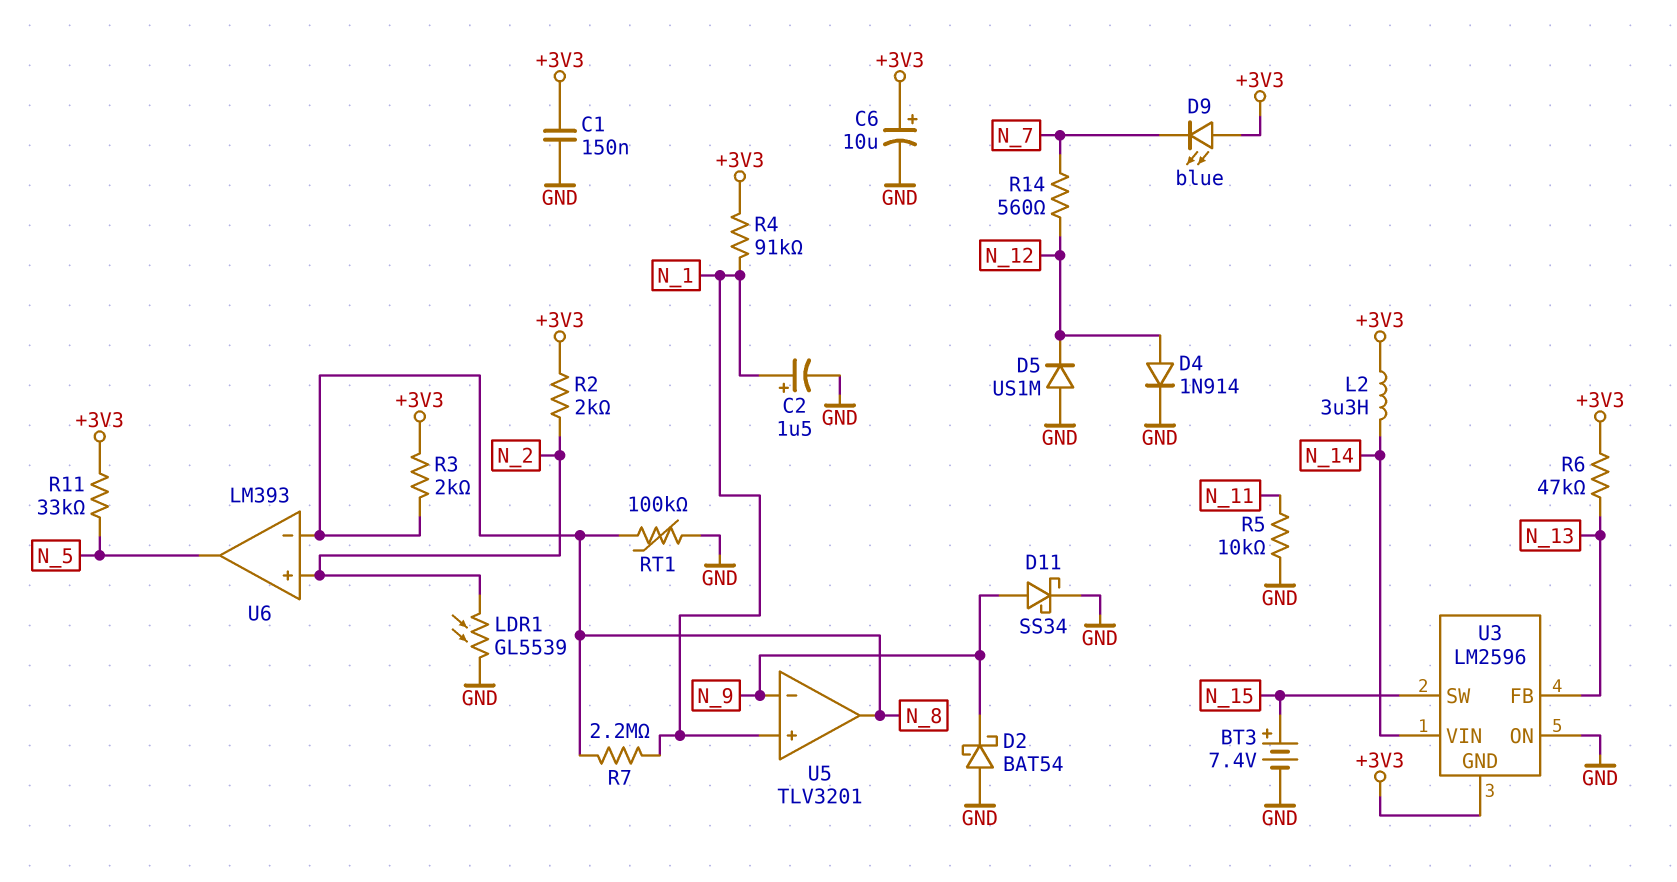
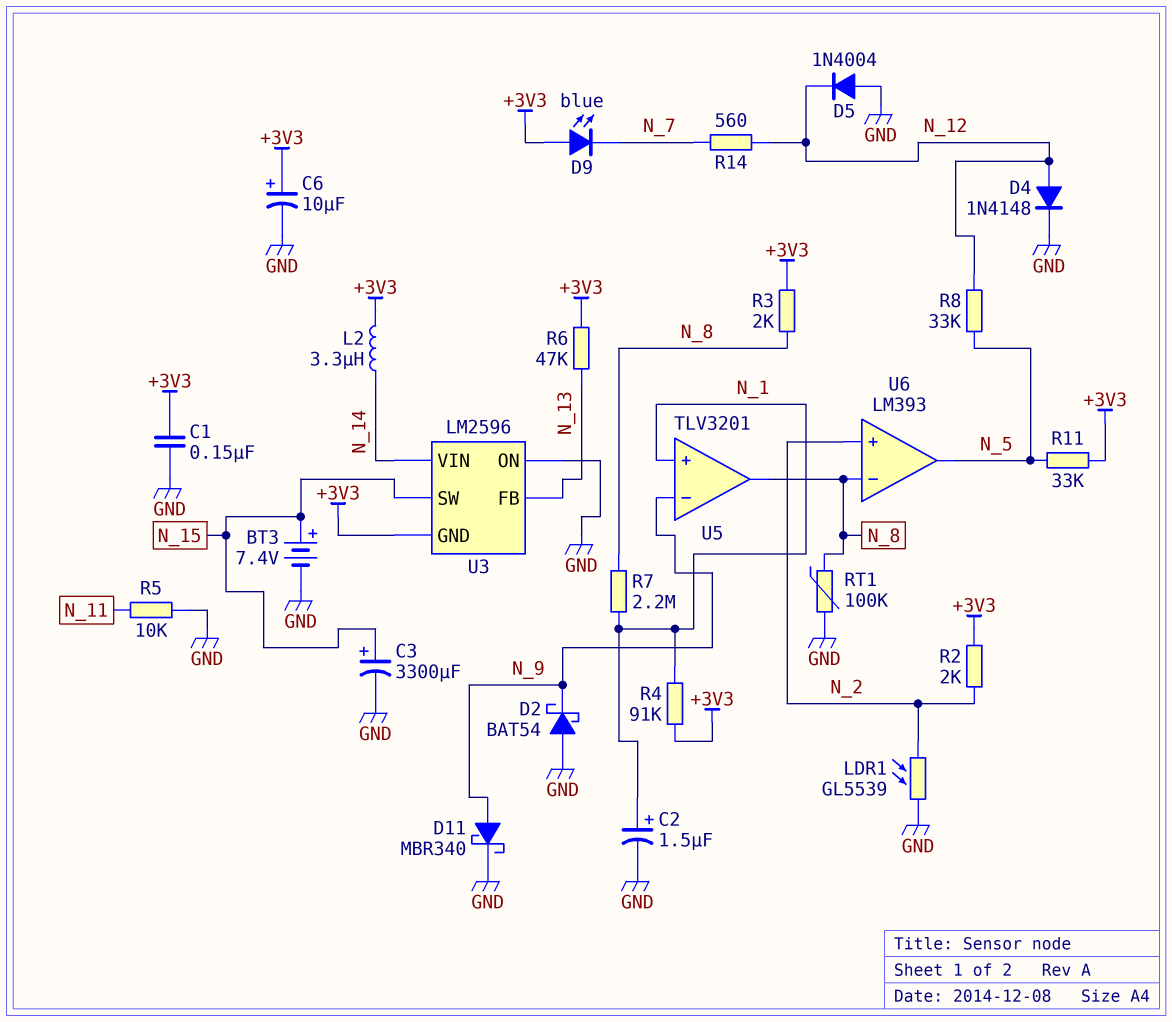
C3: none -> 3300uF (plus N_15, minus GND)
D4: diode 1N914 (A N_12, K GND) -> diode 1N4148 (A N_12, K GND)
D5: diode US1M (A GND, K N_12) -> diode 1N4004 (A GND, K N_12)
D11: schottky SS34 (A N_9, K GND) -> schottky MBR340 (A N_9, K GND)
R8: none -> 33k (N_5, N_12)

